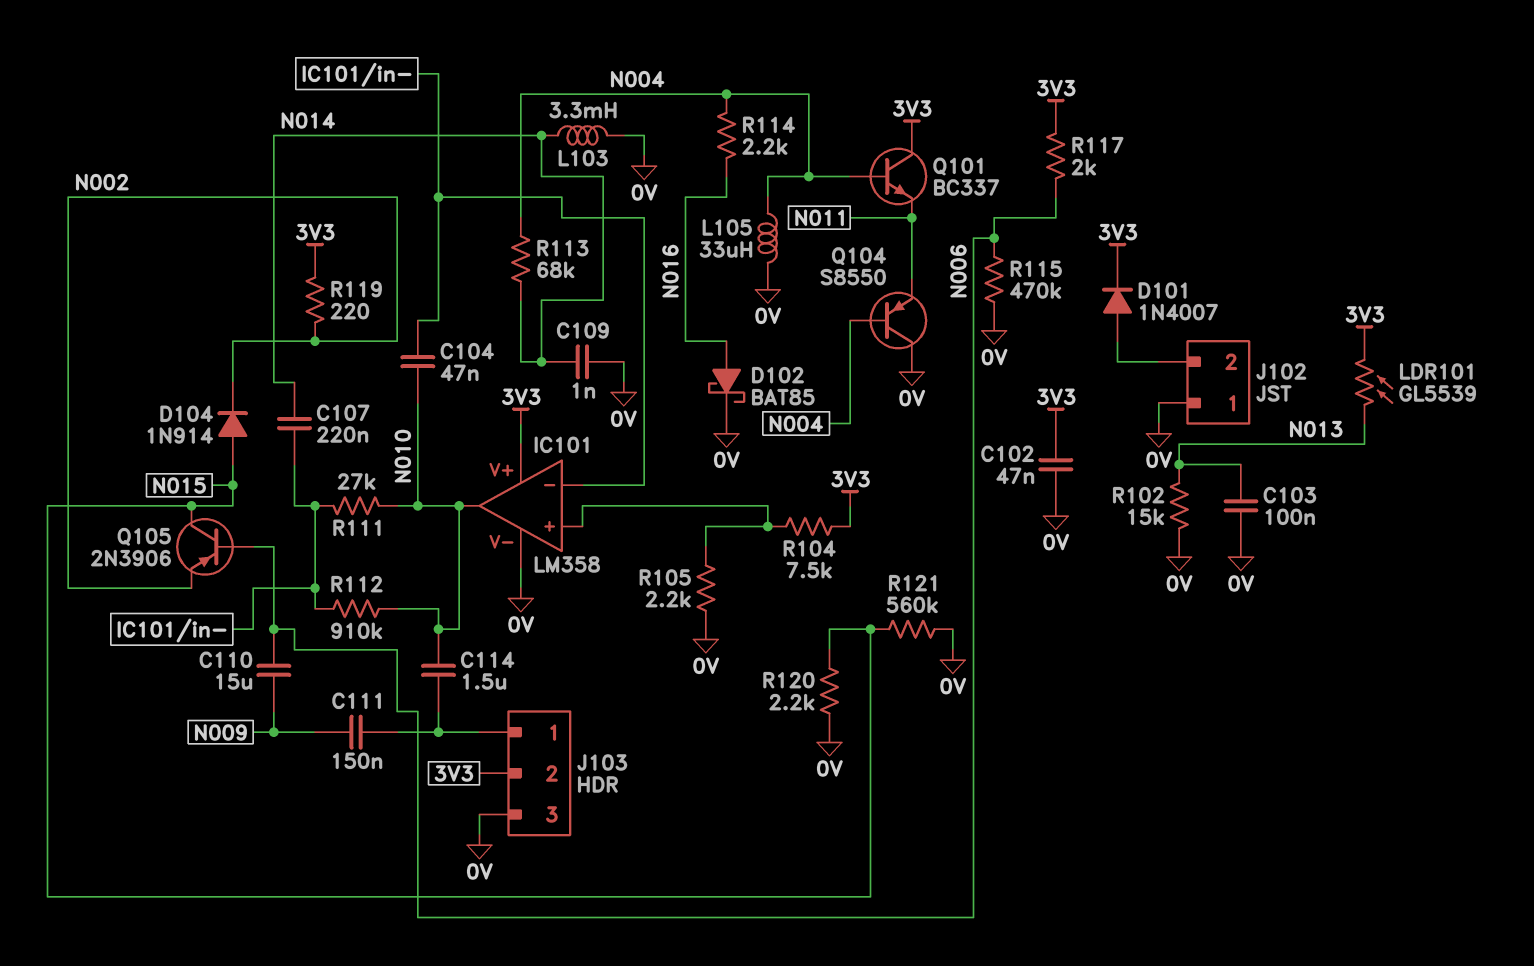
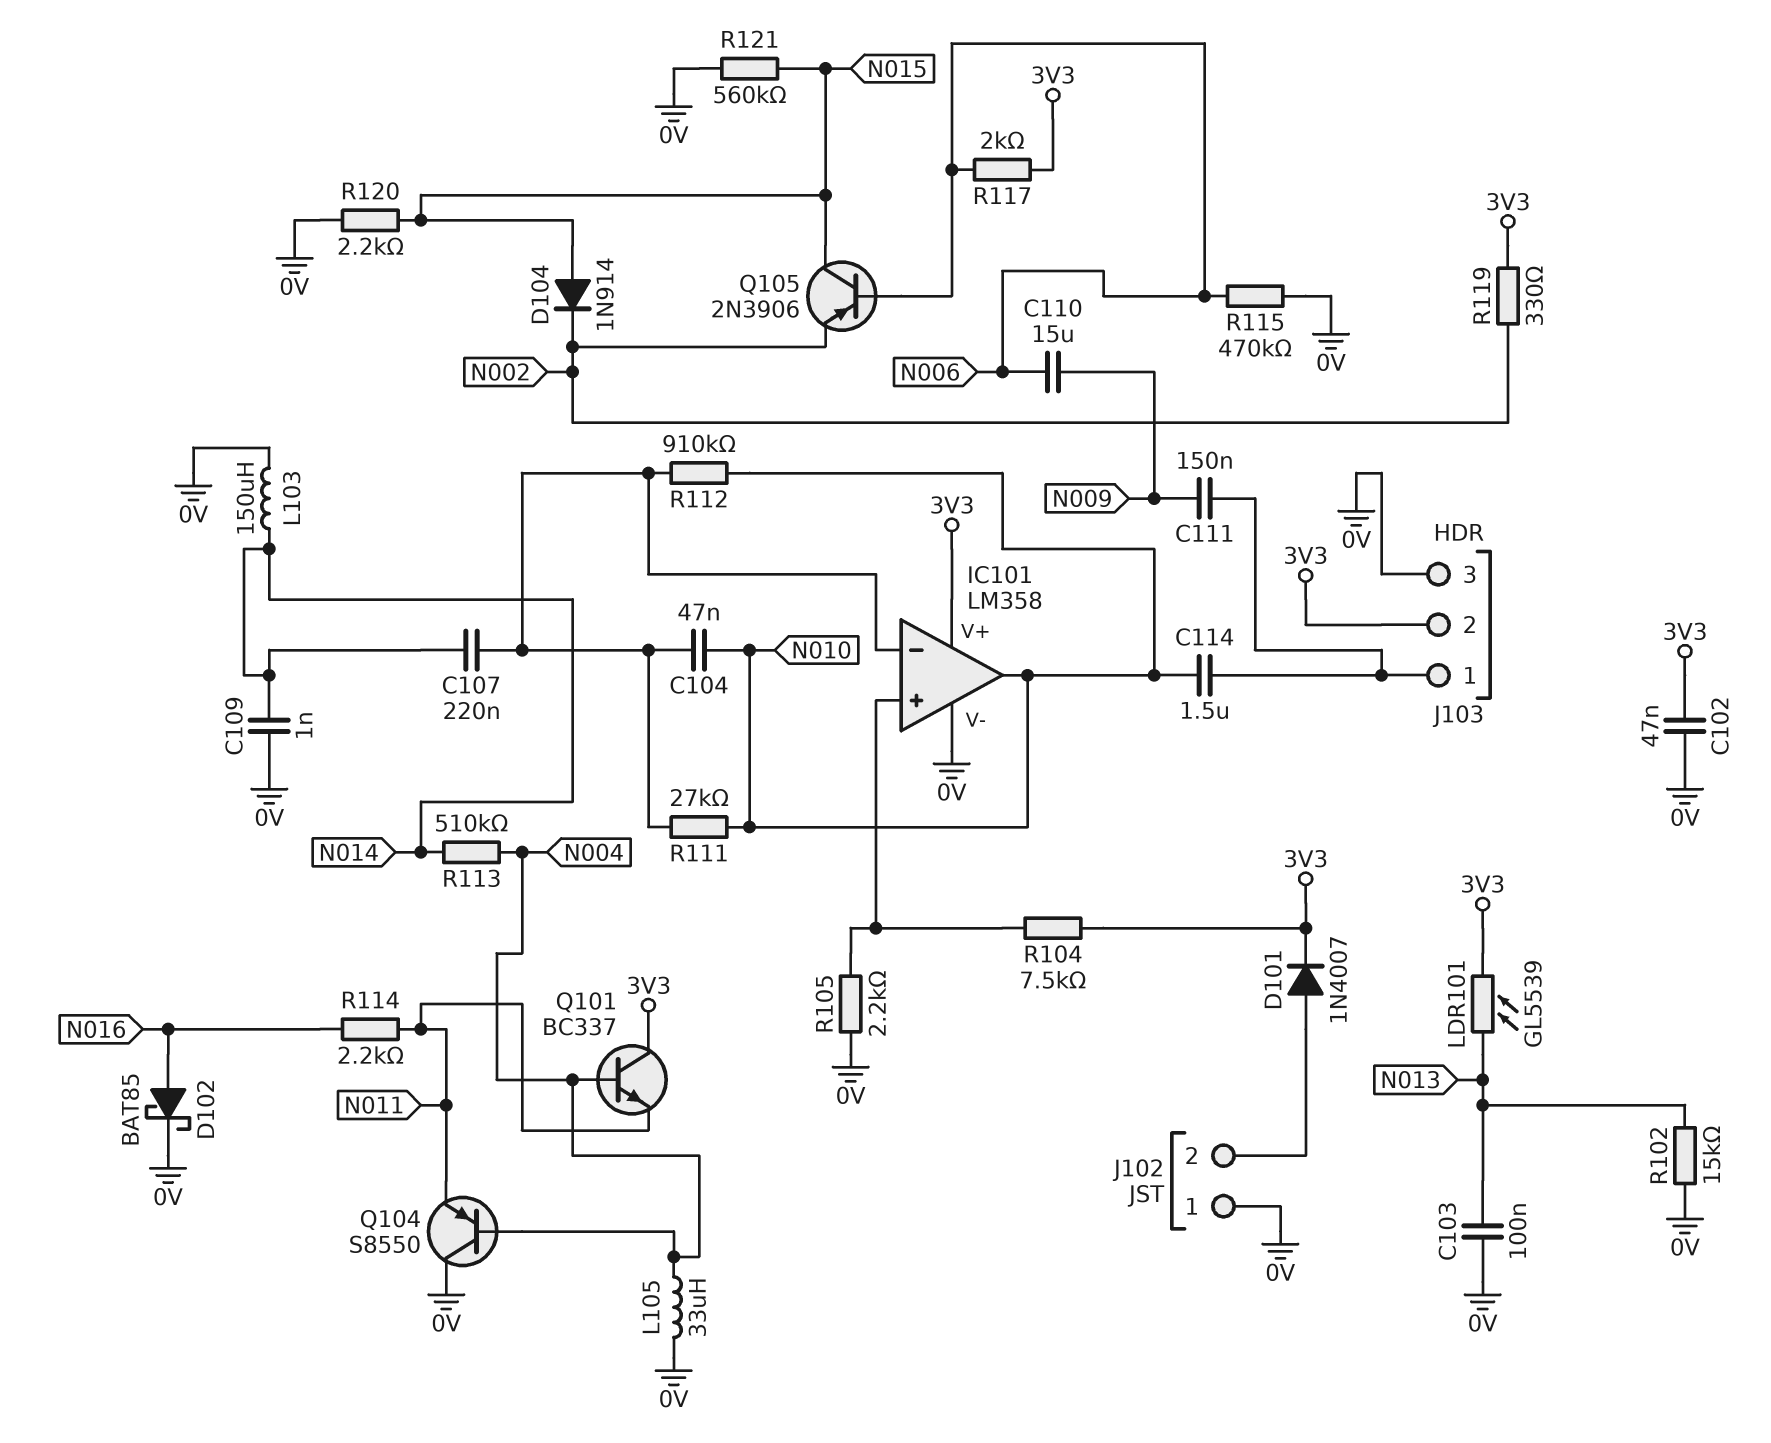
L103: 3.3mH (0V, N014) -> 150uH (0V, N014)
R113: 68k (N004, N014) -> 510k (N004, N014)
R114: 2.2k (N004, N016) -> 2.2k (N011, N016)
R119: 220 (3V3, N002) -> 330 (3V3, N002)

